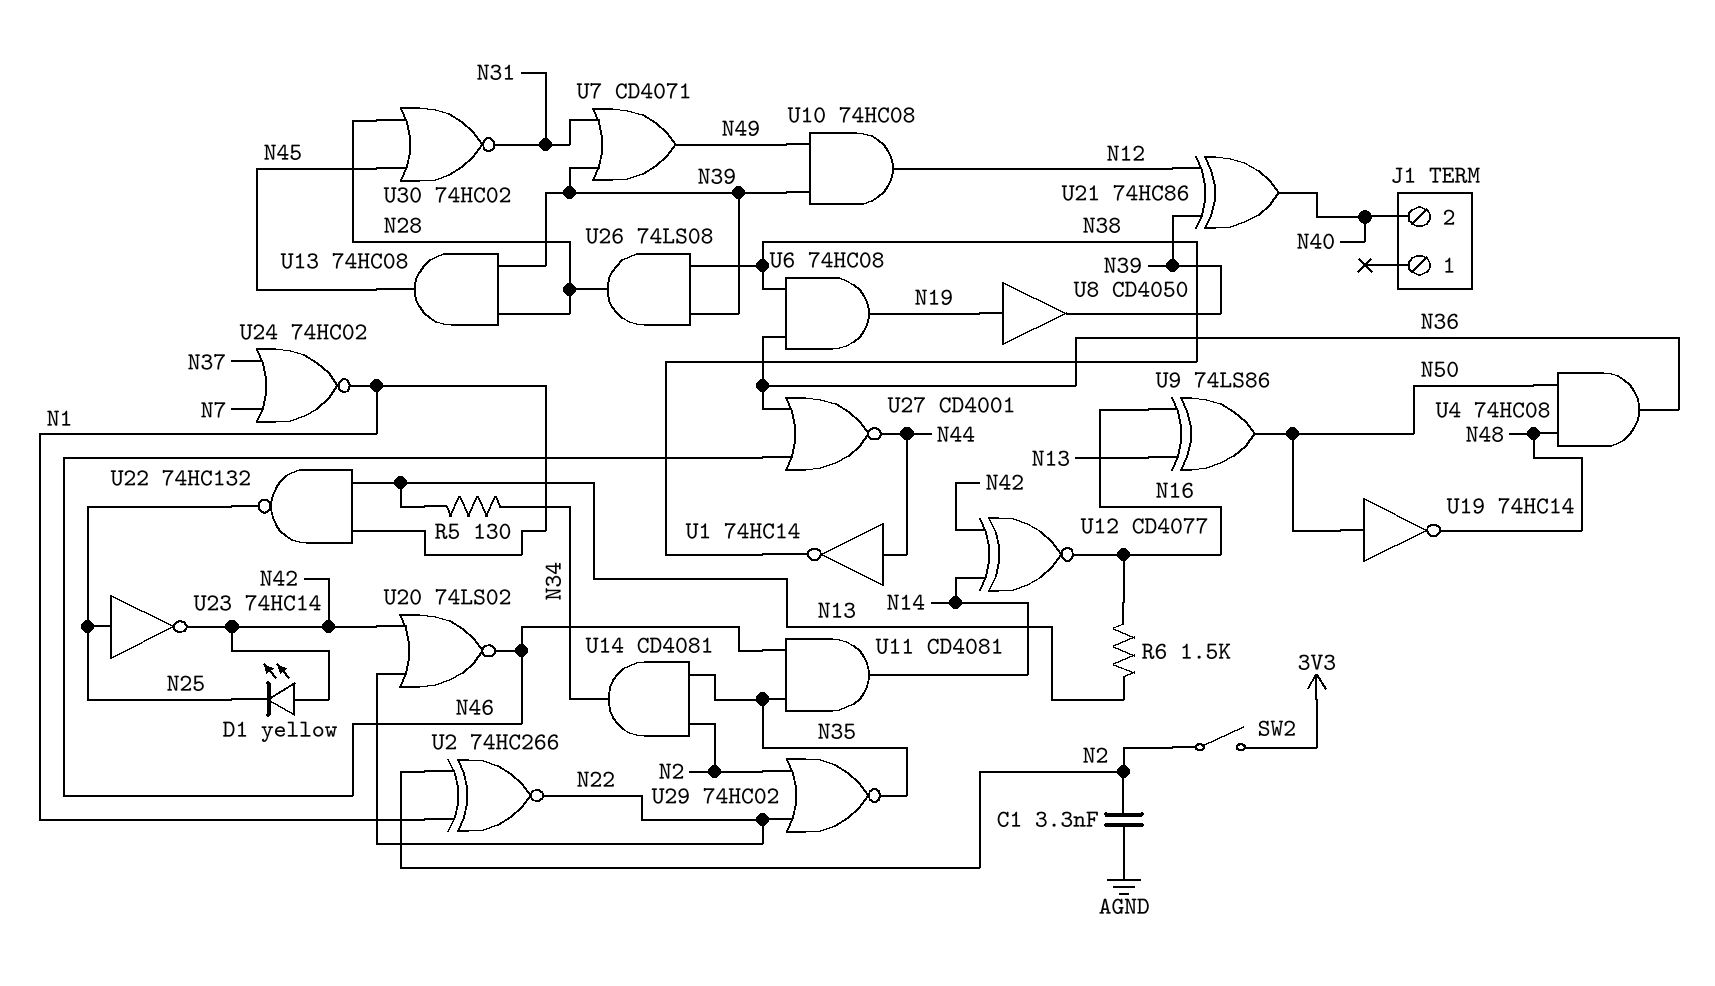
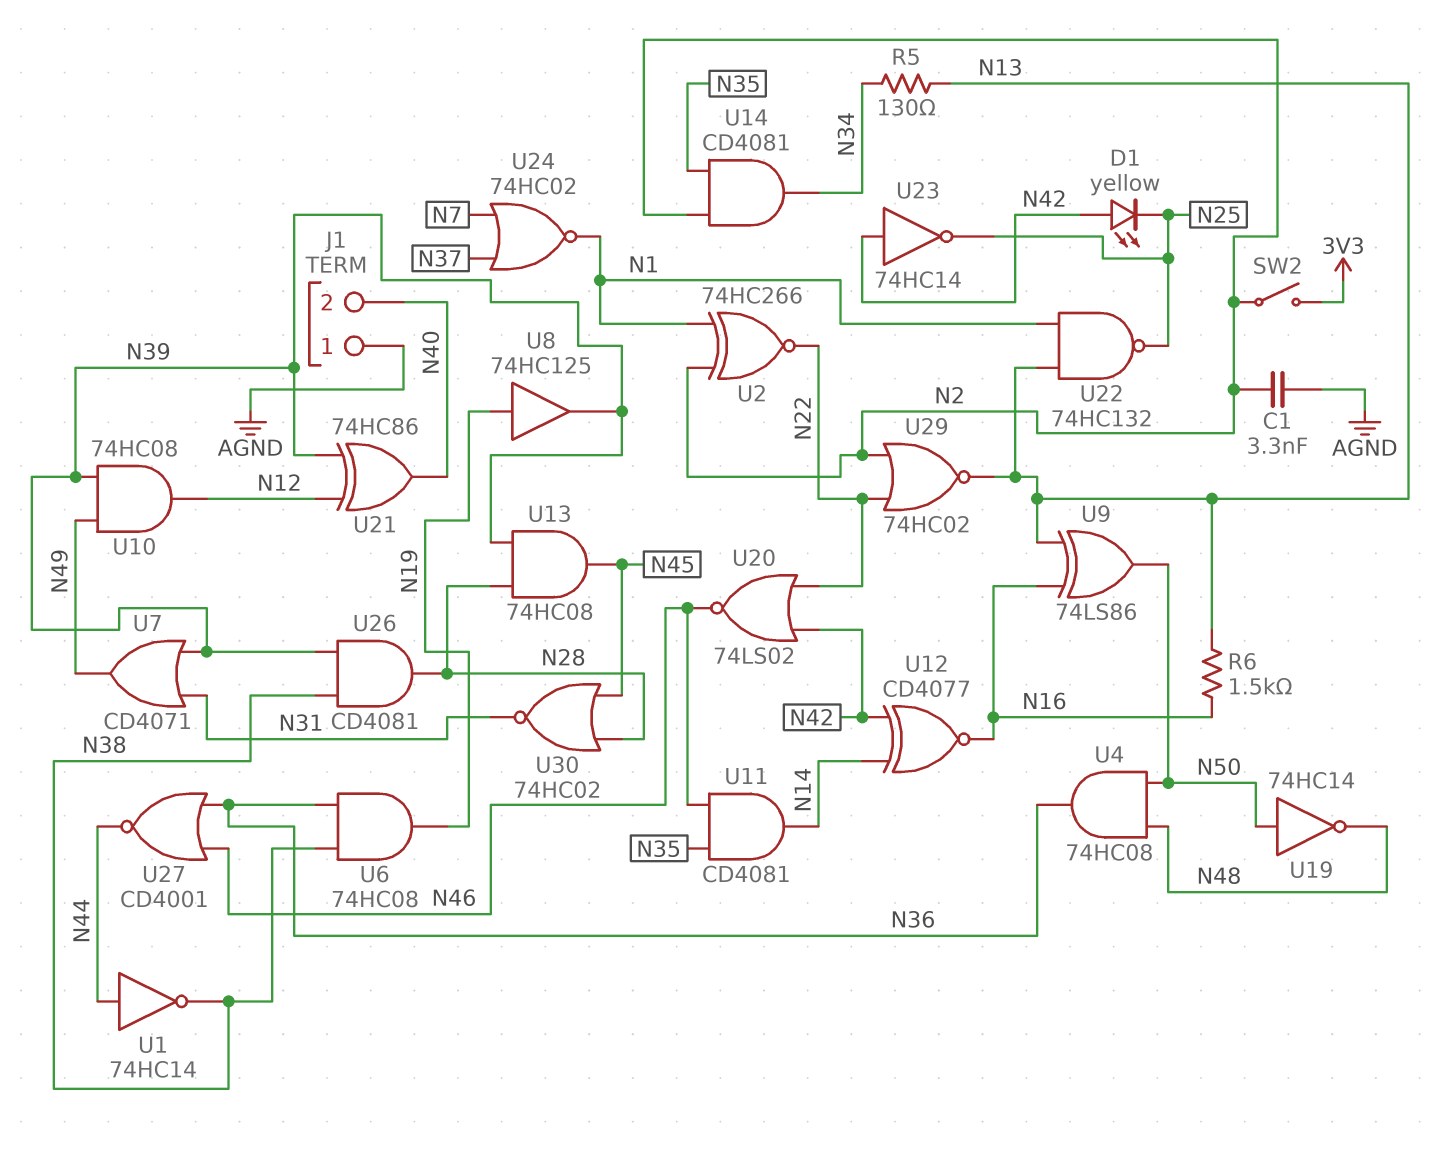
J1 pin 1: none -> AGND
U8: buffer CD4050 (in N19, out N39) -> buffer 74HC125 (in N19, out N39)
U23: NOT 74HC14 (in N25, out N42) -> NOT 74HC14 (in N42, out N25)
U26: AND 74LS08 (in N38, in N39, out N28) -> AND CD4081 (in N38, in N39, out N28)
U29: NOR 74HC02 (in N2, in N22, out N35) -> NOR 74HC02 (in N2, in N22, out N13)

